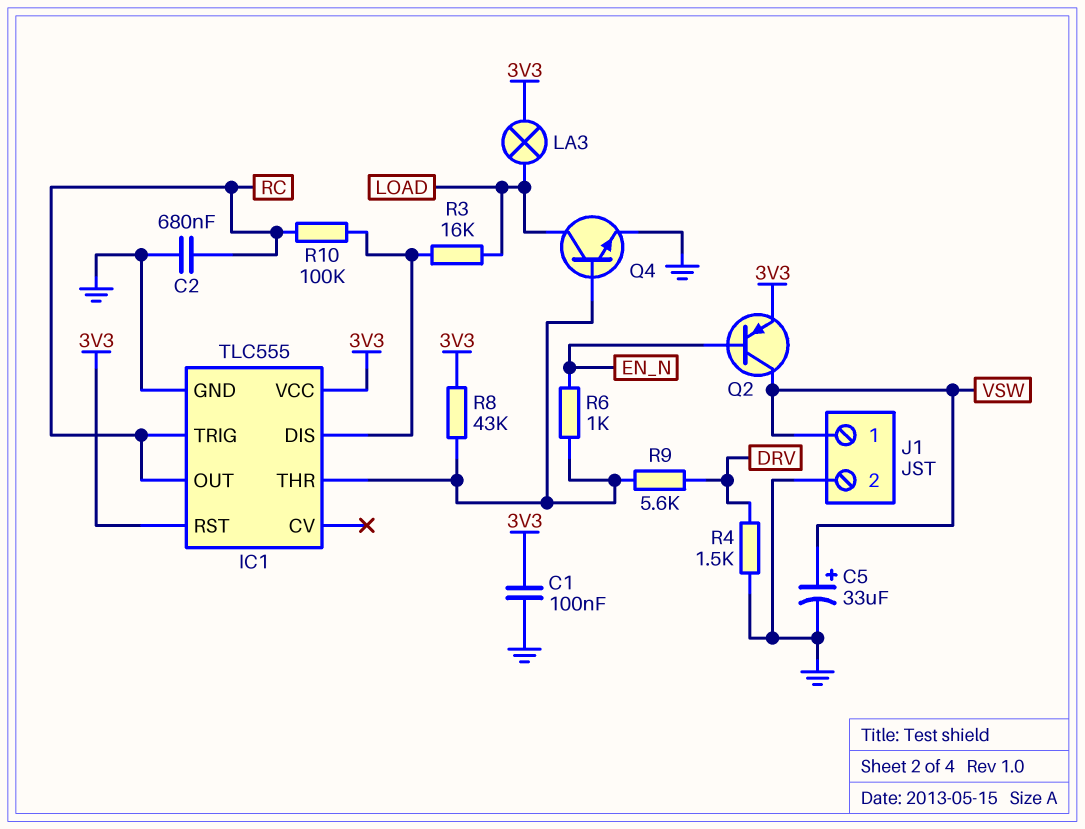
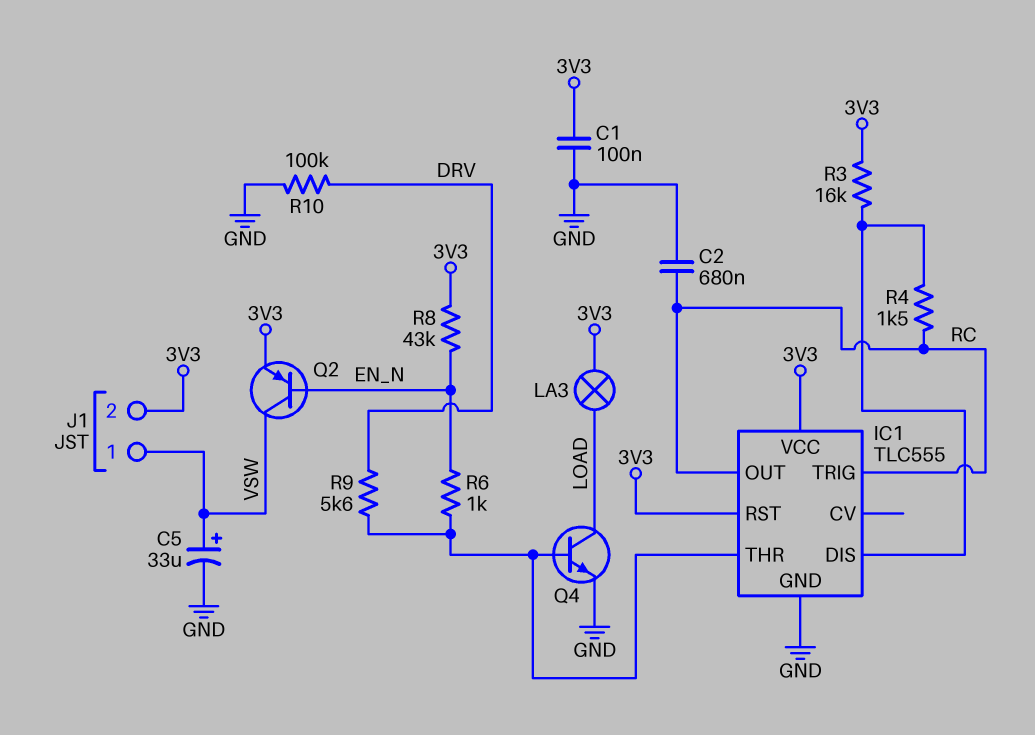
J1 pin 2: GND -> 3V3
R3: 16k (IC1/DIS, LOAD) -> 16k (3V3, IC1/DIS)
R4: 1.5k (DRV, GND) -> 1.5k (IC1/DIS, RC)
R8: 43k (3V3, IC1/THR) -> 43k (3V3, EN_N)
R10: 100k (IC1/DIS, RC) -> 100k (DRV, GND)

